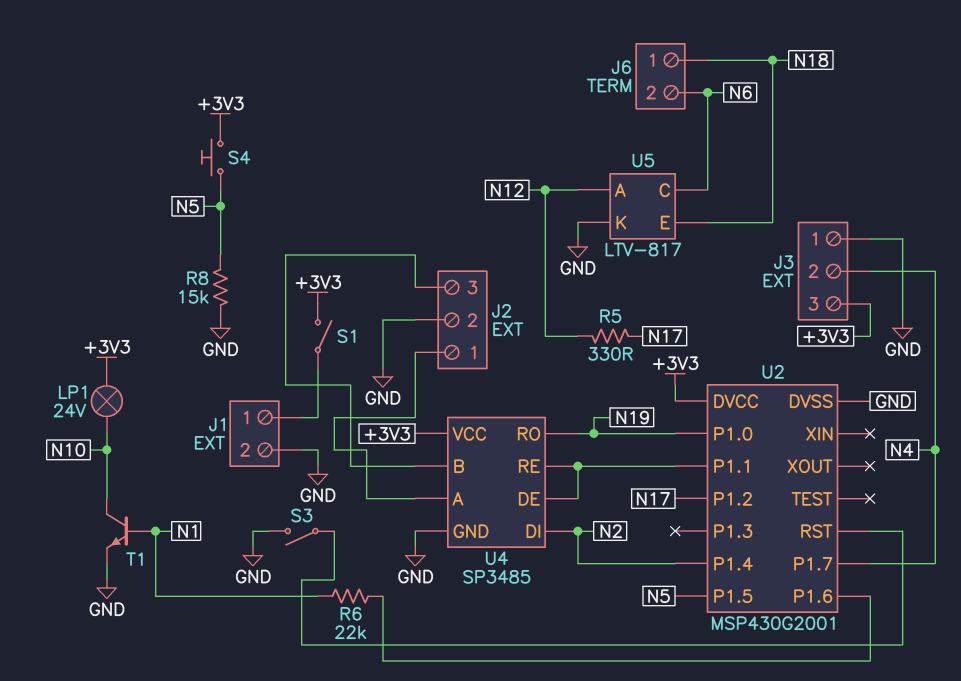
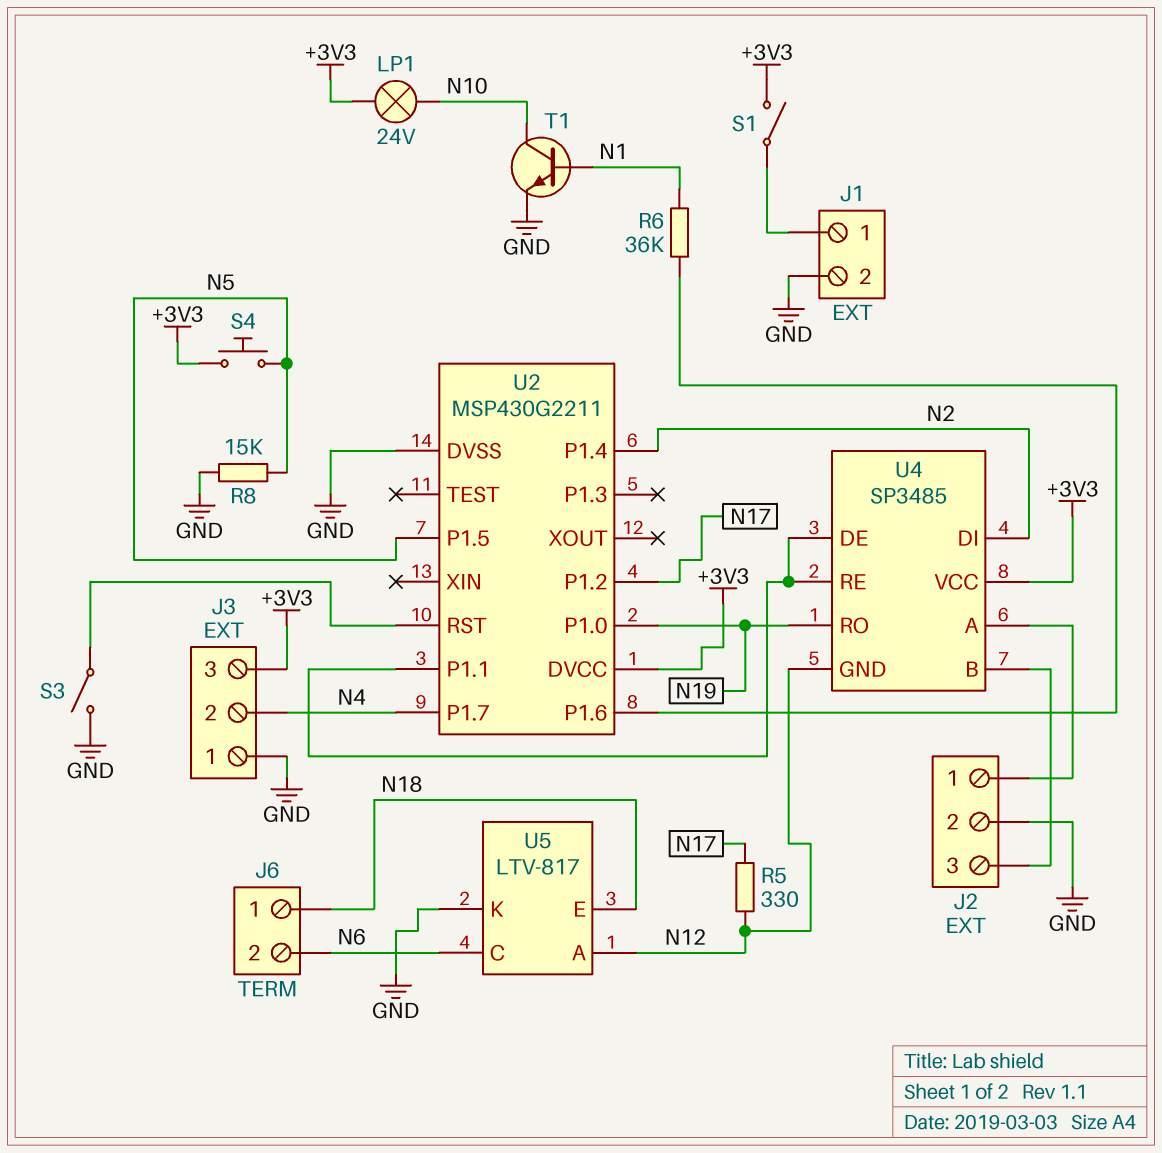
R6: 22k (N1, U2/P1.6) -> 36k (N1, U2/P1.6)
U2: MSP430G2001 -> MSP430G2211
U4 pin GND: GND -> N12

